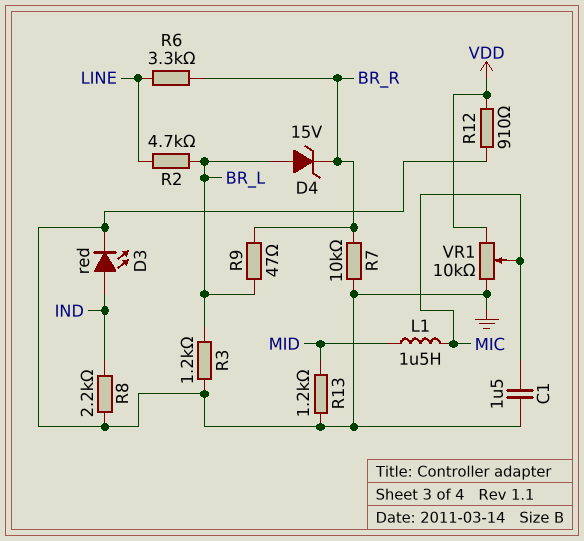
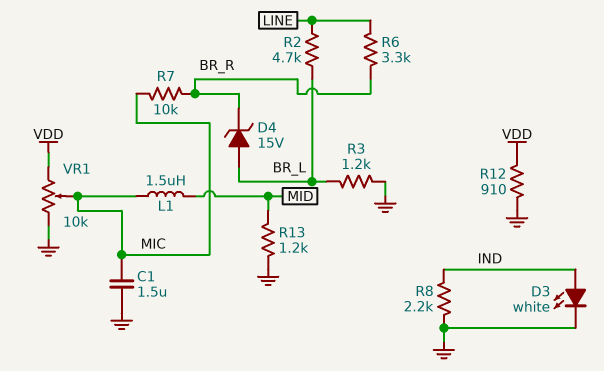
D3: LED red (A IND, K GND) -> LED white (A IND, K GND)
R7: 10k (BR_R, GND) -> 10k (BR_R, MIC)
R9: 47 (BR_L, BR_R) -> none

